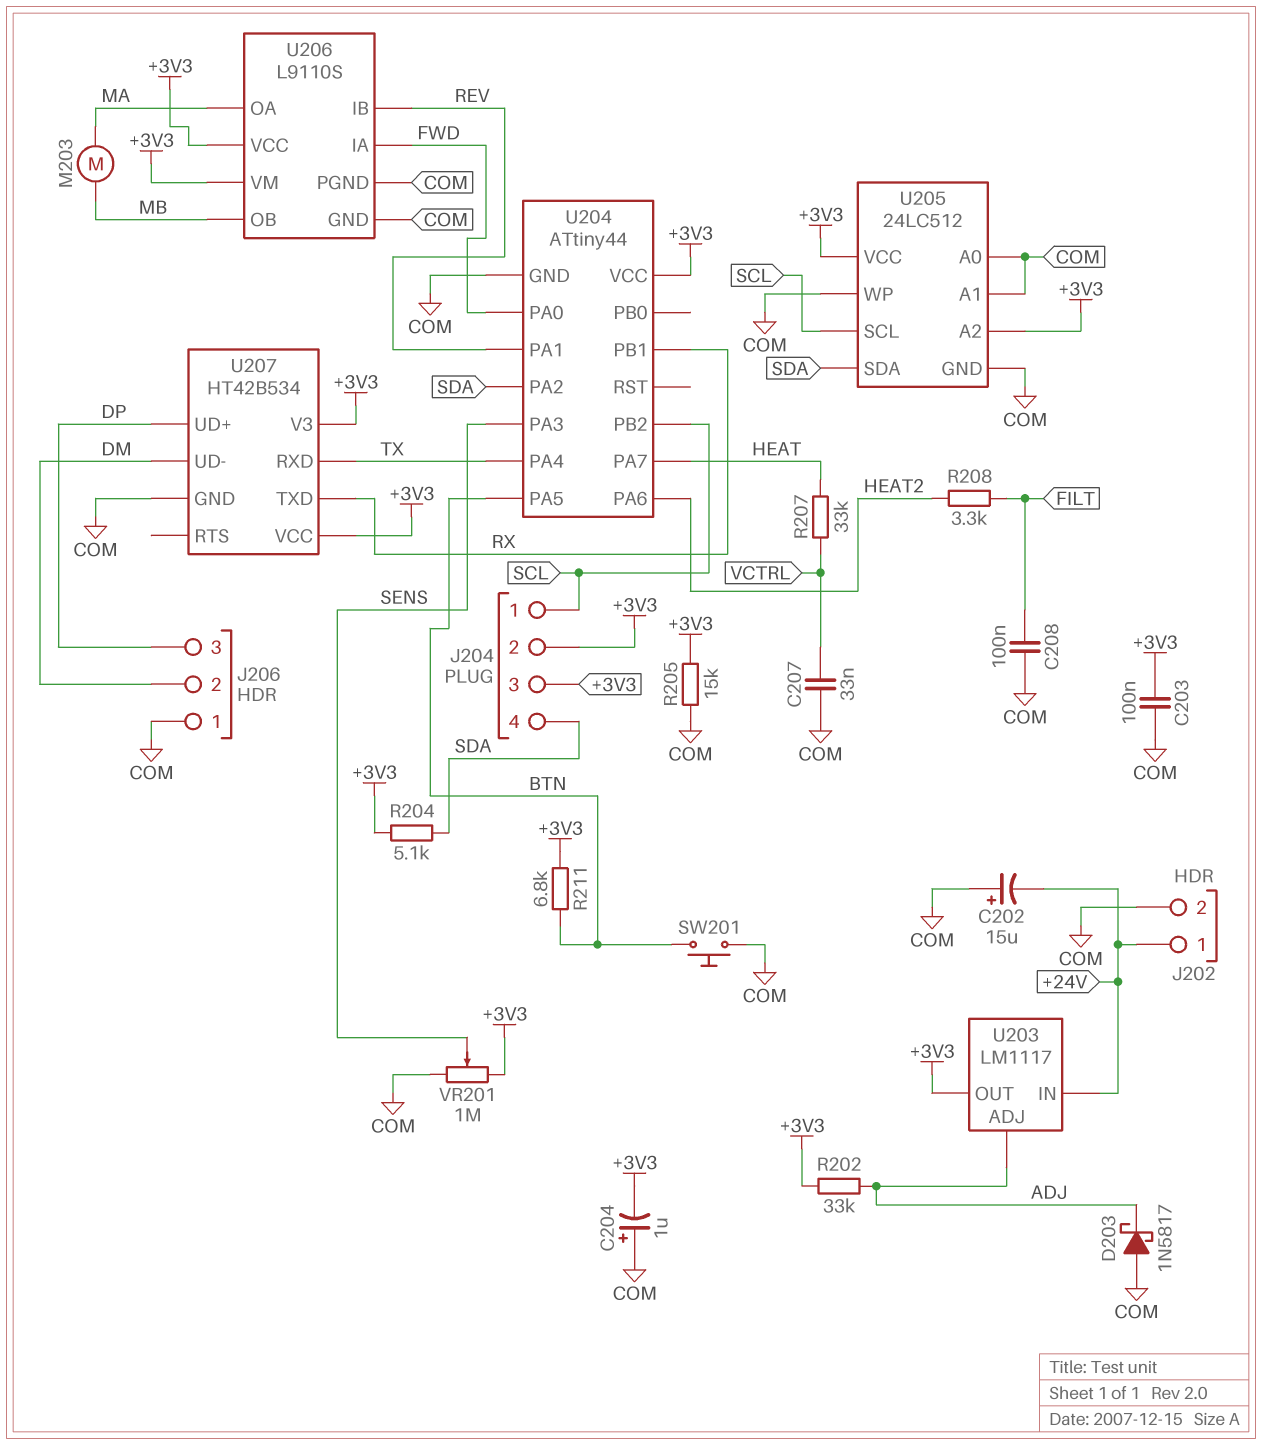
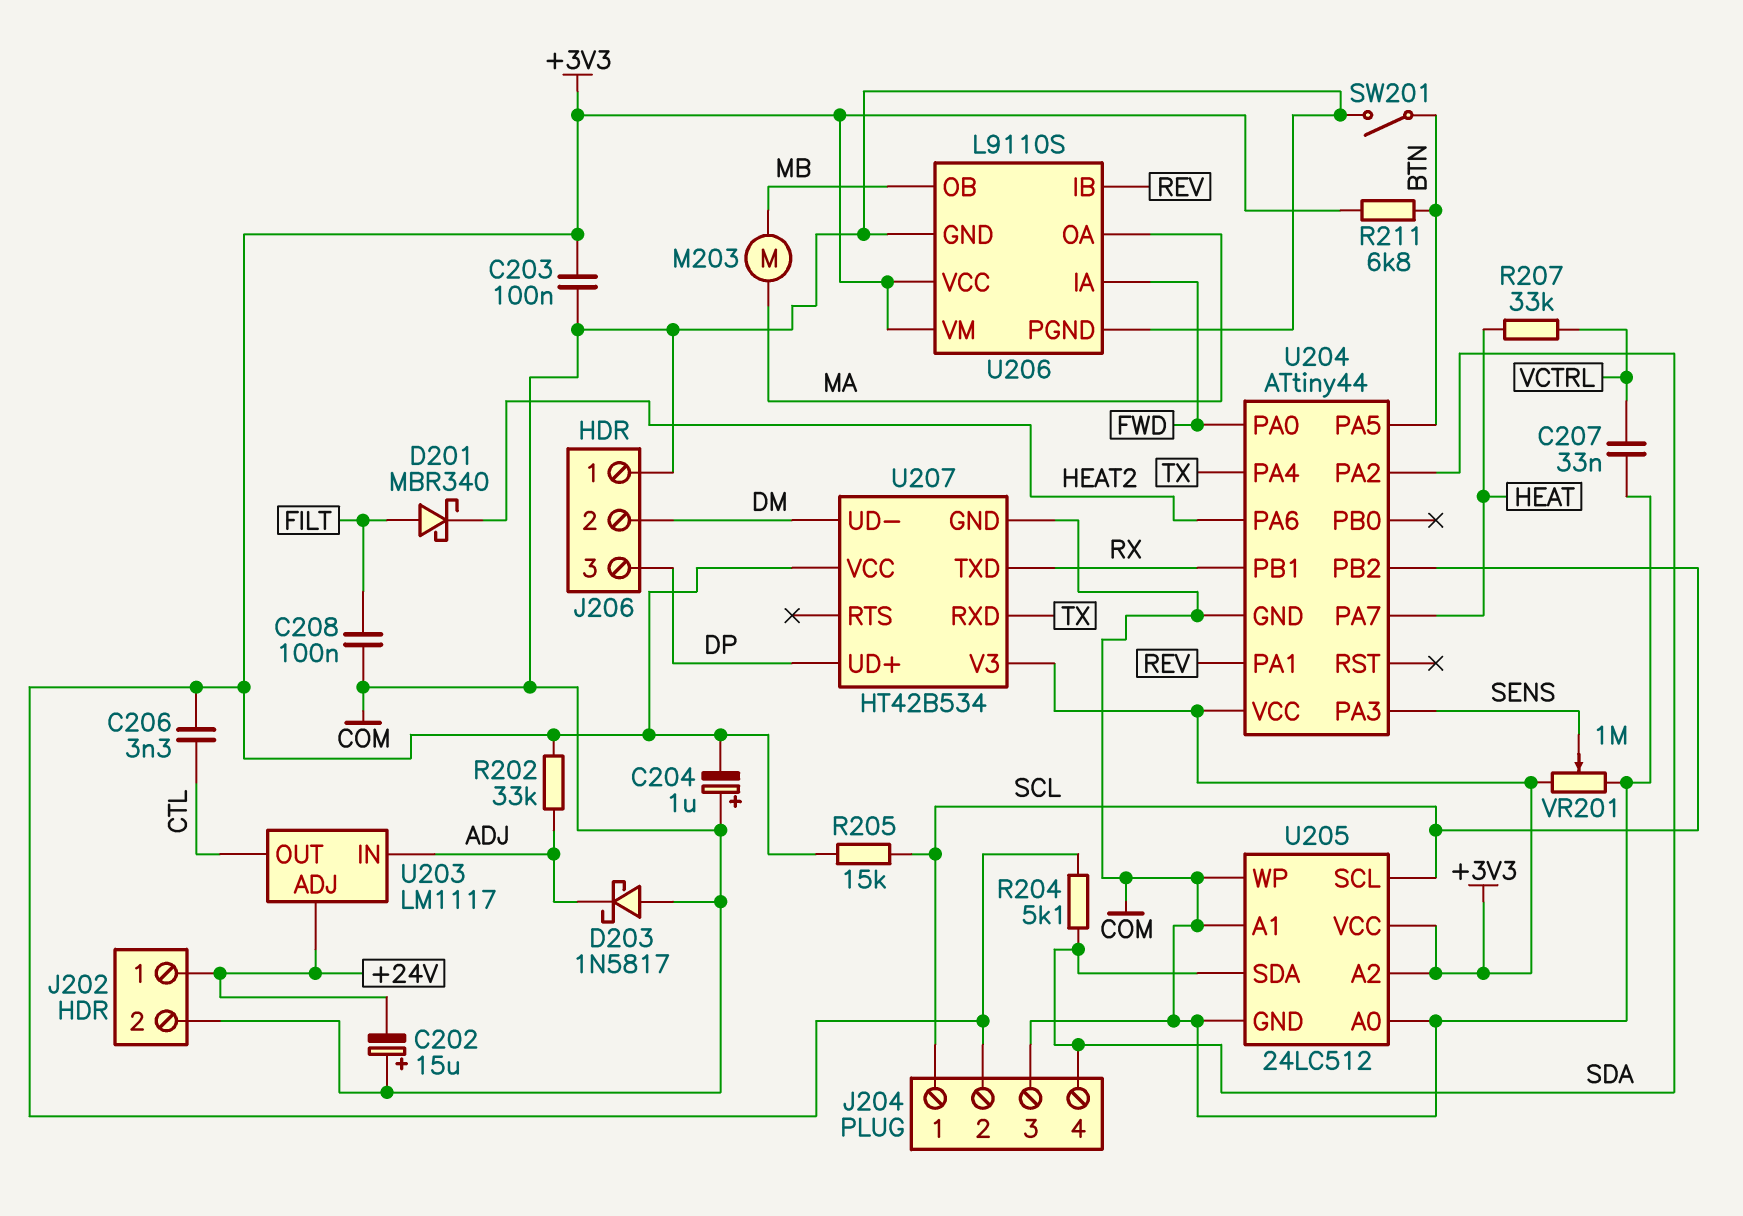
C206: none -> 3.3nF (+3V3, CTL)
D201: none -> schottky MBR340 (A FILT, K HEAT2)
J204 pin 3: +3V3 -> COM
R205: 15k (+3V3, COM) -> 15k (+3V3, SCL)
R208: 3.3k (FILT, HEAT2) -> none
SW201: button (BTN, COM) -> switch (BTN, COM)
U203 pin ADJ: ADJ -> +24V
U203 pin IN: +24V -> ADJ
U203 pin OUT: +3V3 -> CTL

